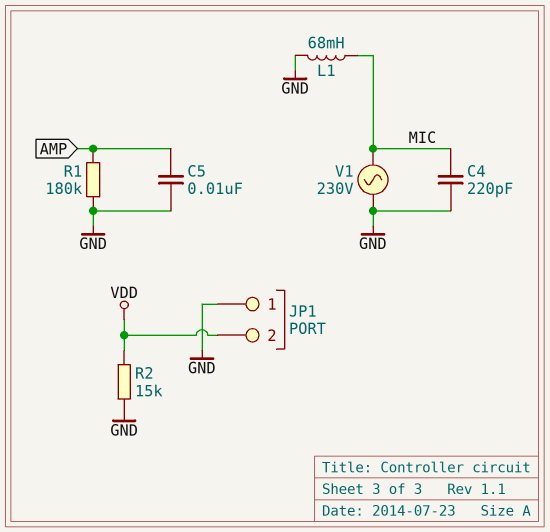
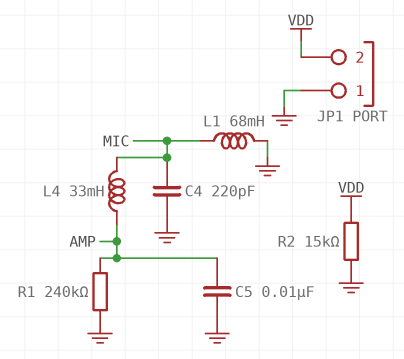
L4: none -> 33mH (AMP, MIC)
R1: 180k (AMP, GND) -> 240k (AMP, GND)
V1: AC 230V (GND, MIC) -> none

